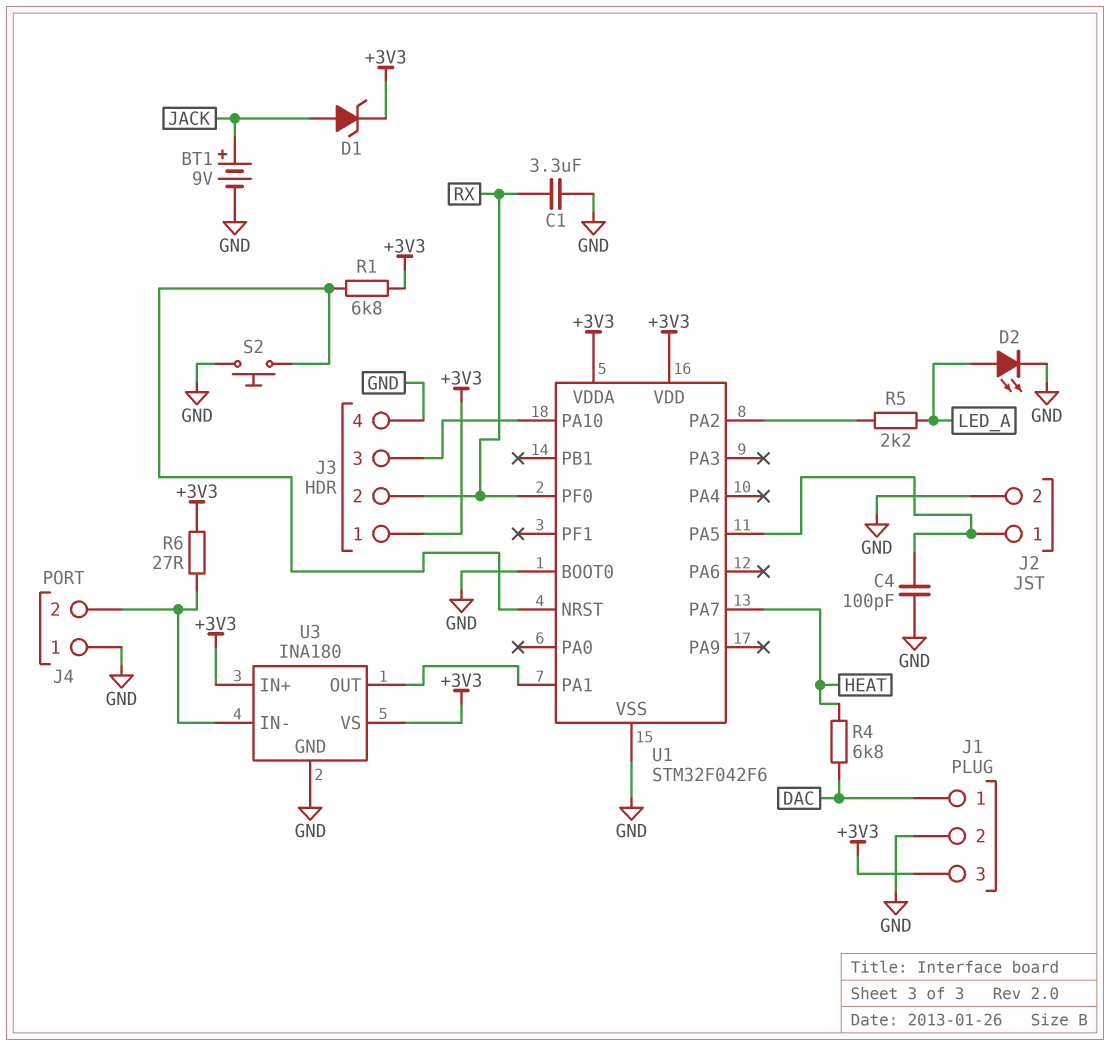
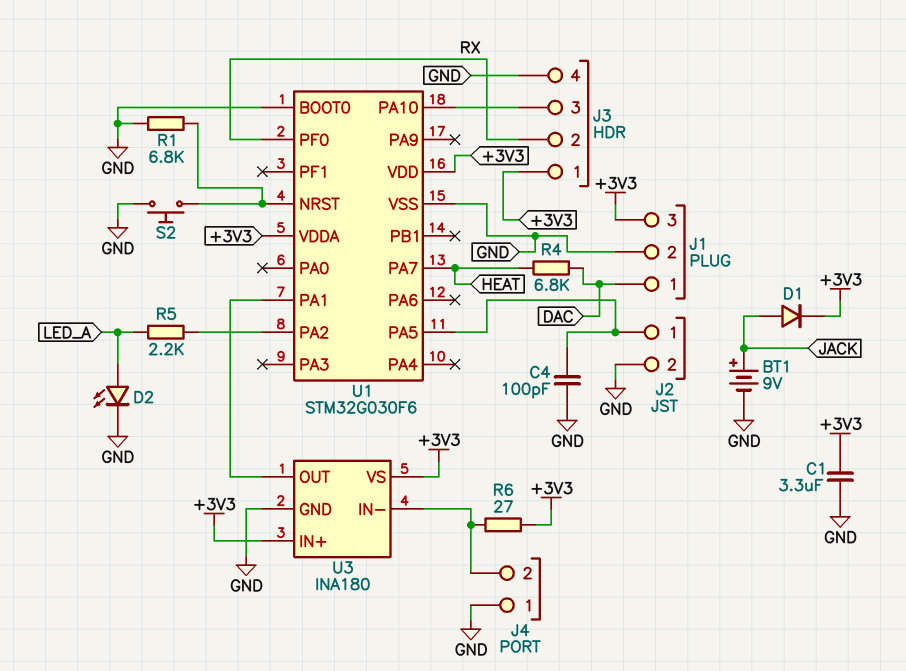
C1: 3.3uF (GND, RX) -> 3.3uF (+3V3, GND)
D1: zener (A JACK, K +3V3) -> diode (A JACK, K +3V3)
R1: 6.8k (+3V3, U1/NRST) -> 6.8k (GND, U1/NRST)
U1: STM32F042F6 -> STM32G030F6

